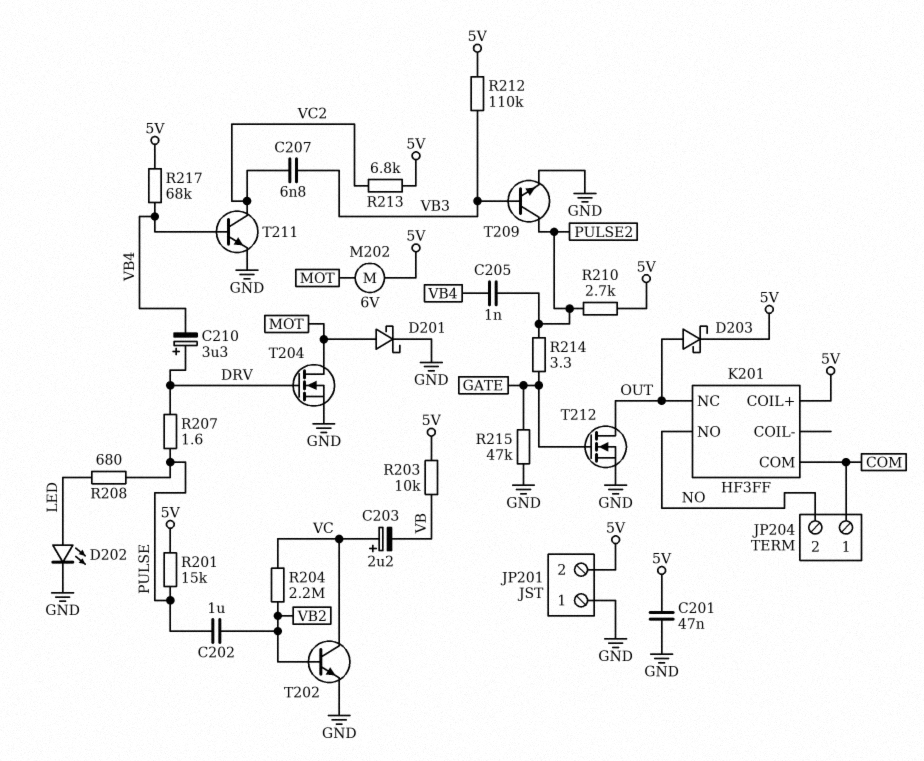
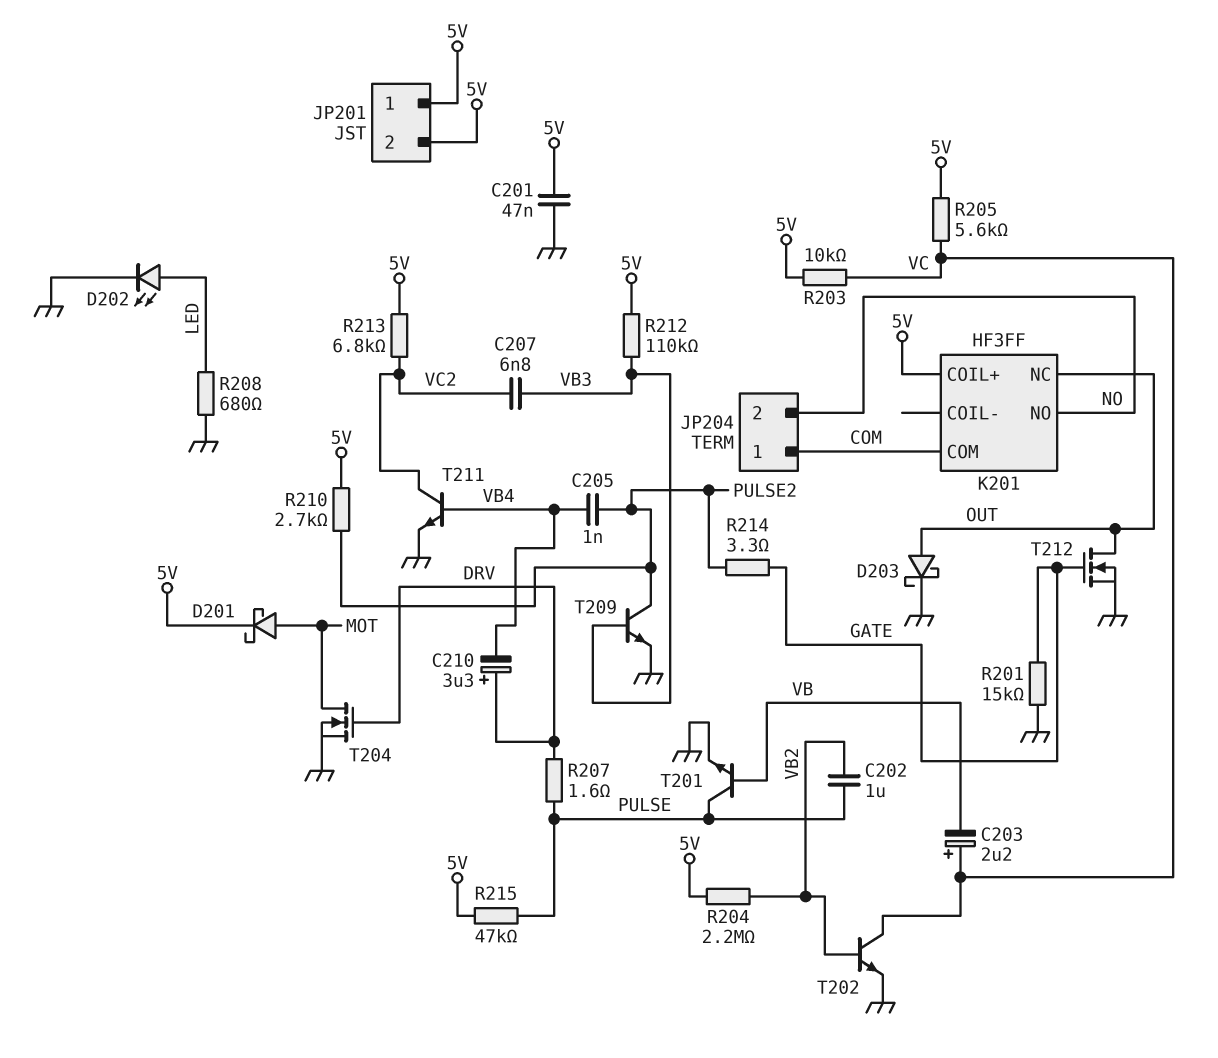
D201: schottky (A MOT, K GND) -> schottky (A MOT, K 5V)
D203: schottky (A OUT, K 5V) -> schottky (A OUT, K GND)
JP201 pin 1: GND -> 5V
M202: motor 6V (5V, MOT) -> none
R201: 15k (5V, PULSE) -> 15k (GATE, GND)
R203: 10k (5V, VB) -> 10k (5V, VC)
R204: 2.2M (VB2, VC) -> 2.2M (5V, VB2)
R205: none -> 5.6k (5V, VC)
R208: 680 (LED, PULSE) -> 680 (GND, LED)
R215: 47k (GATE, GND) -> 47k (5V, PULSE)
R217: 68k (5V, VB4) -> none
T201: none -> NPN (B VB, C PULSE, E GND)

